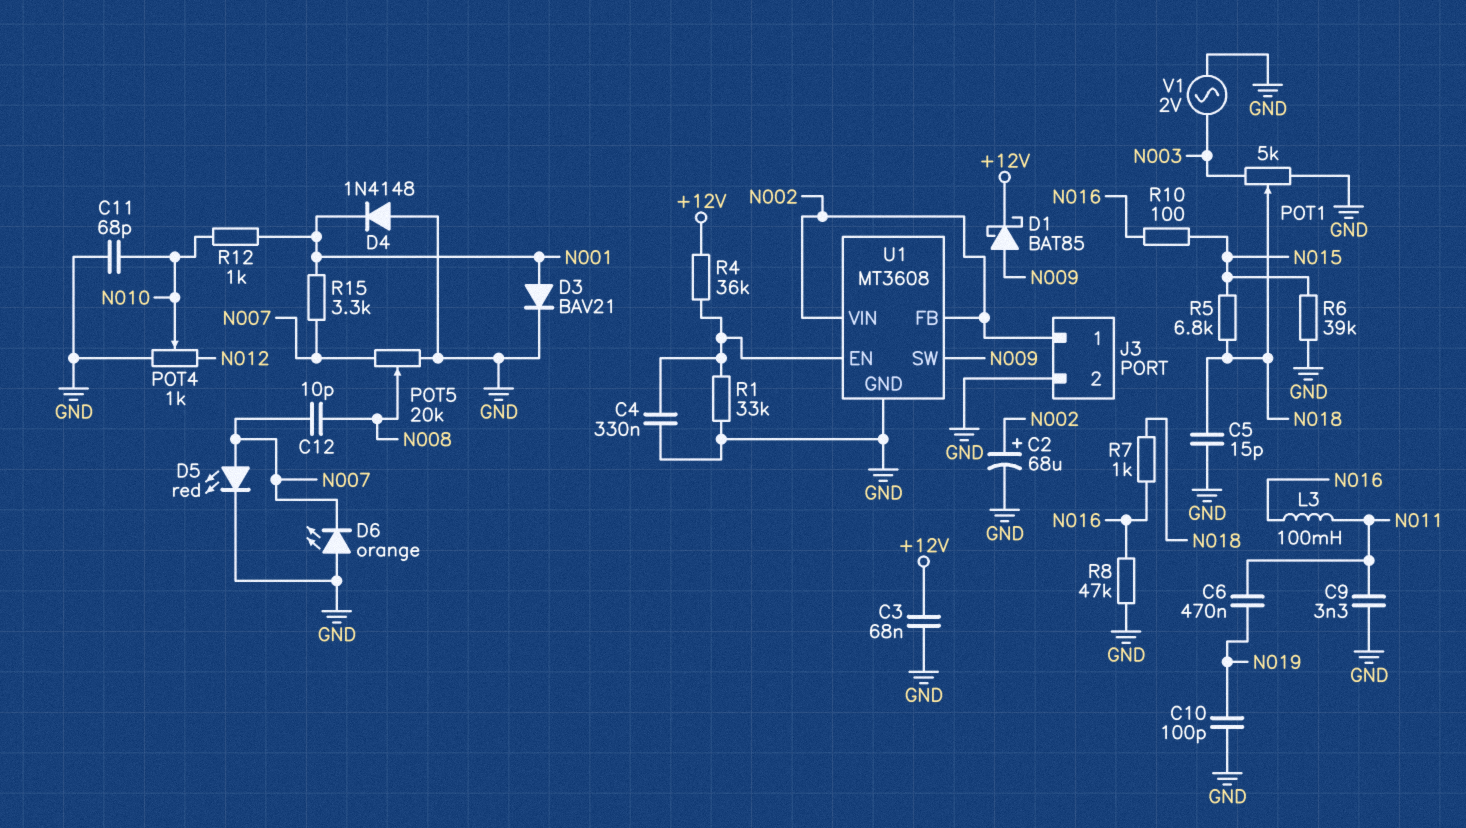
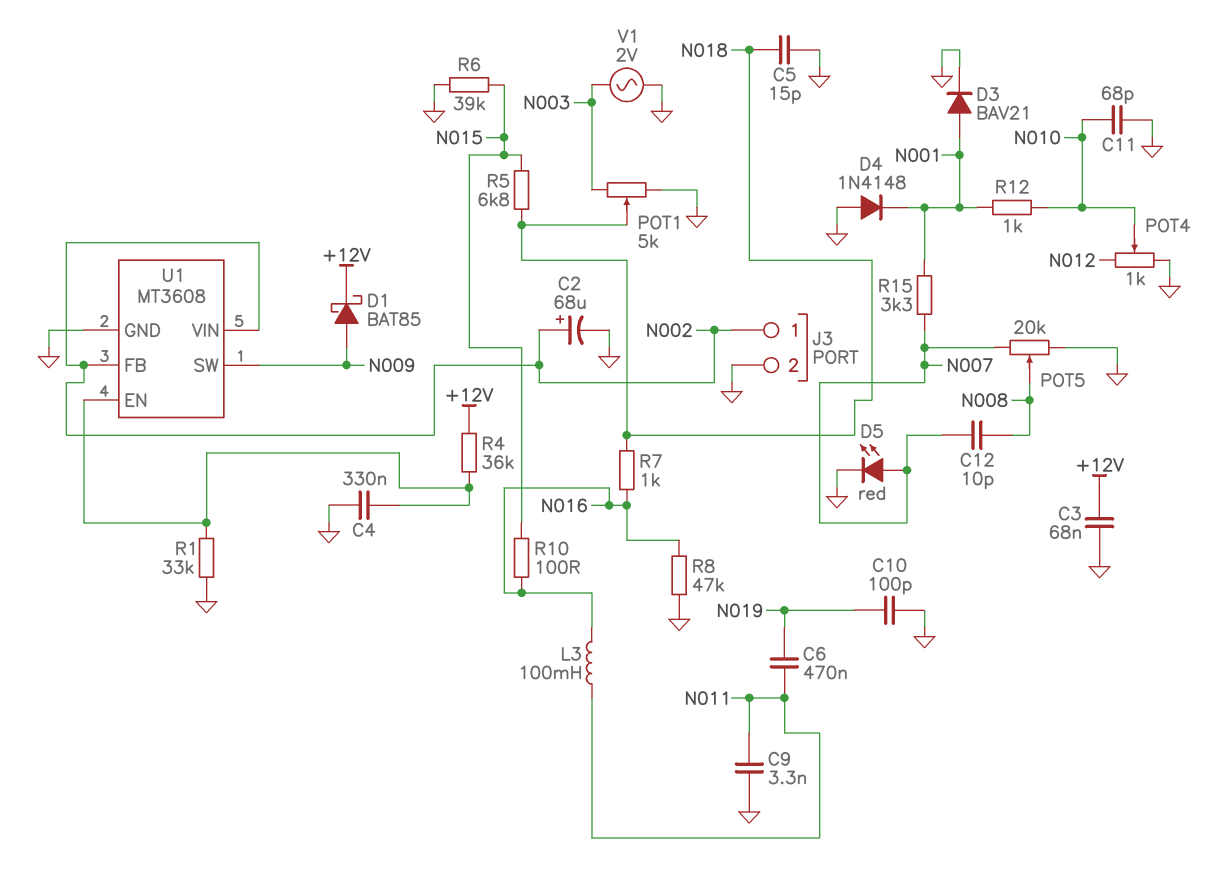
D6: LED orange (A GND, K N007) -> none

